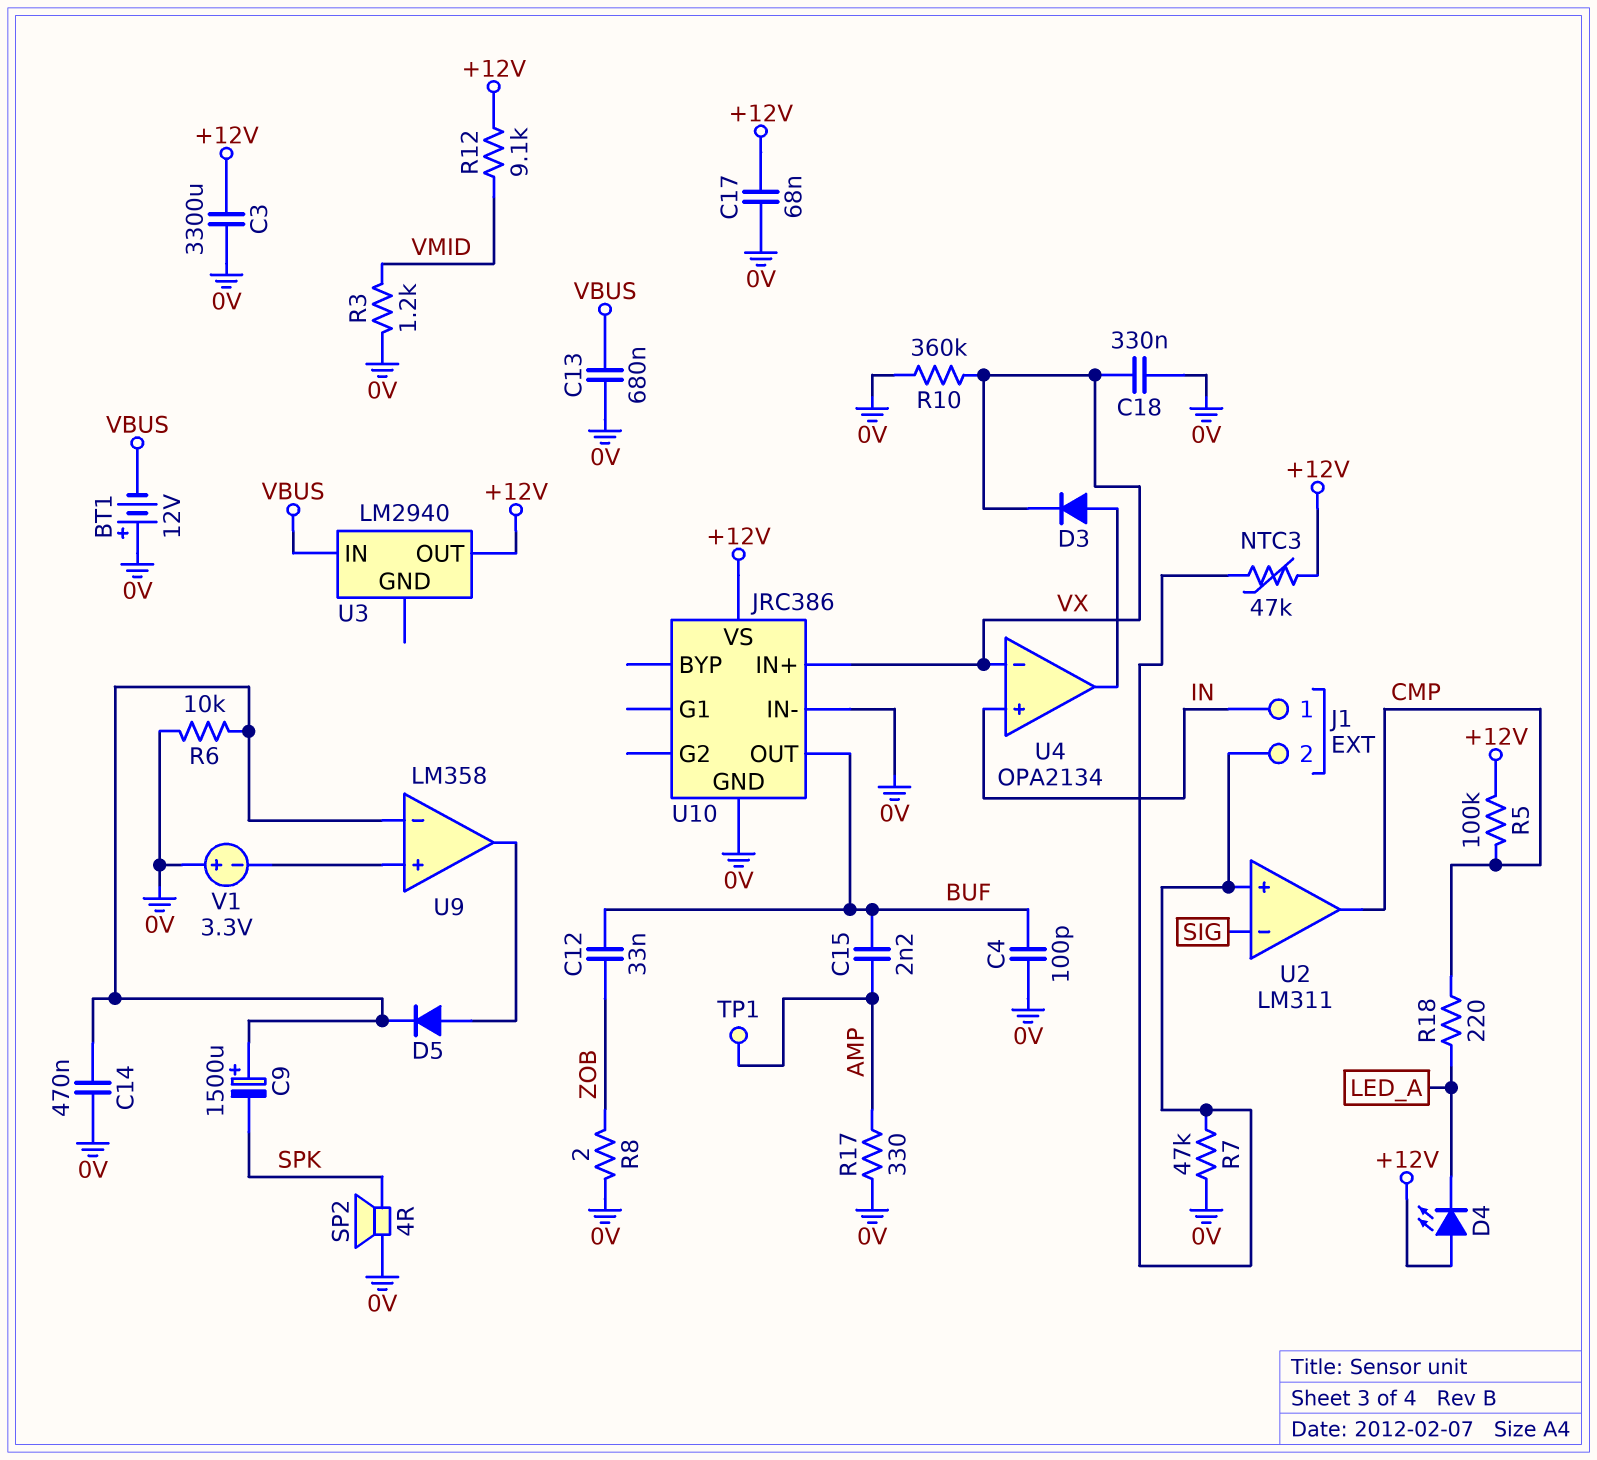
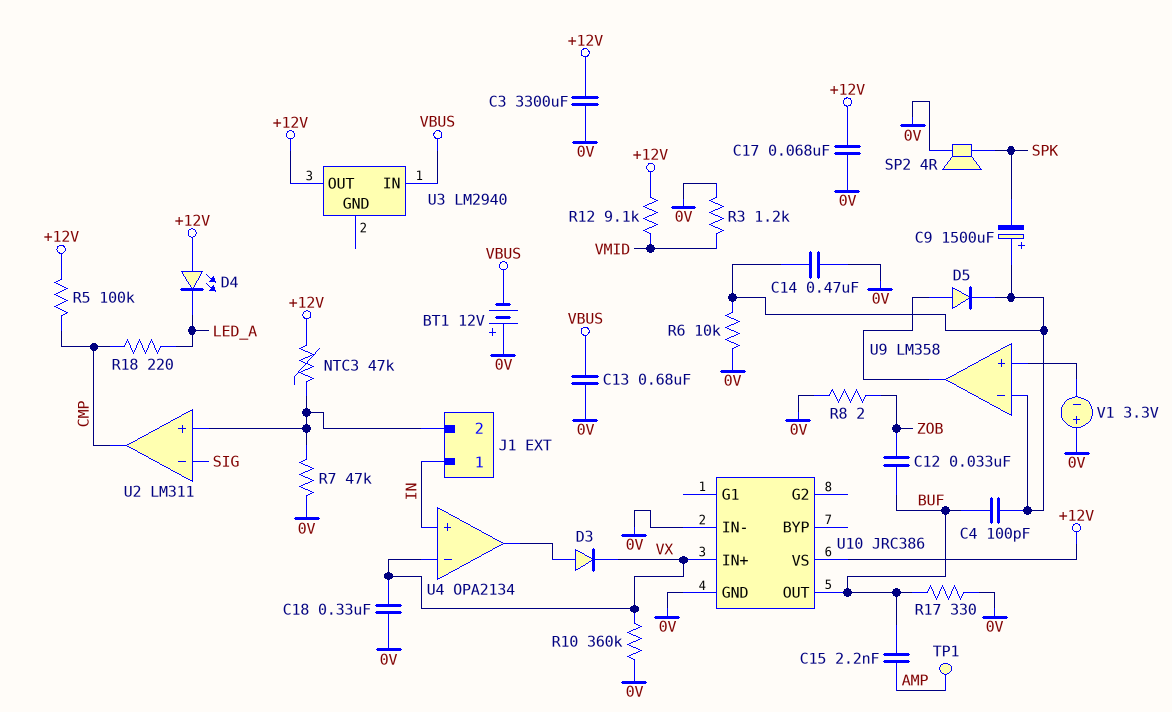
C4: 100pF (0V, BUF) -> 100pF (BUF, U9/in-)
R17: 330 (0V, AMP) -> 330 (0V, BUF)

